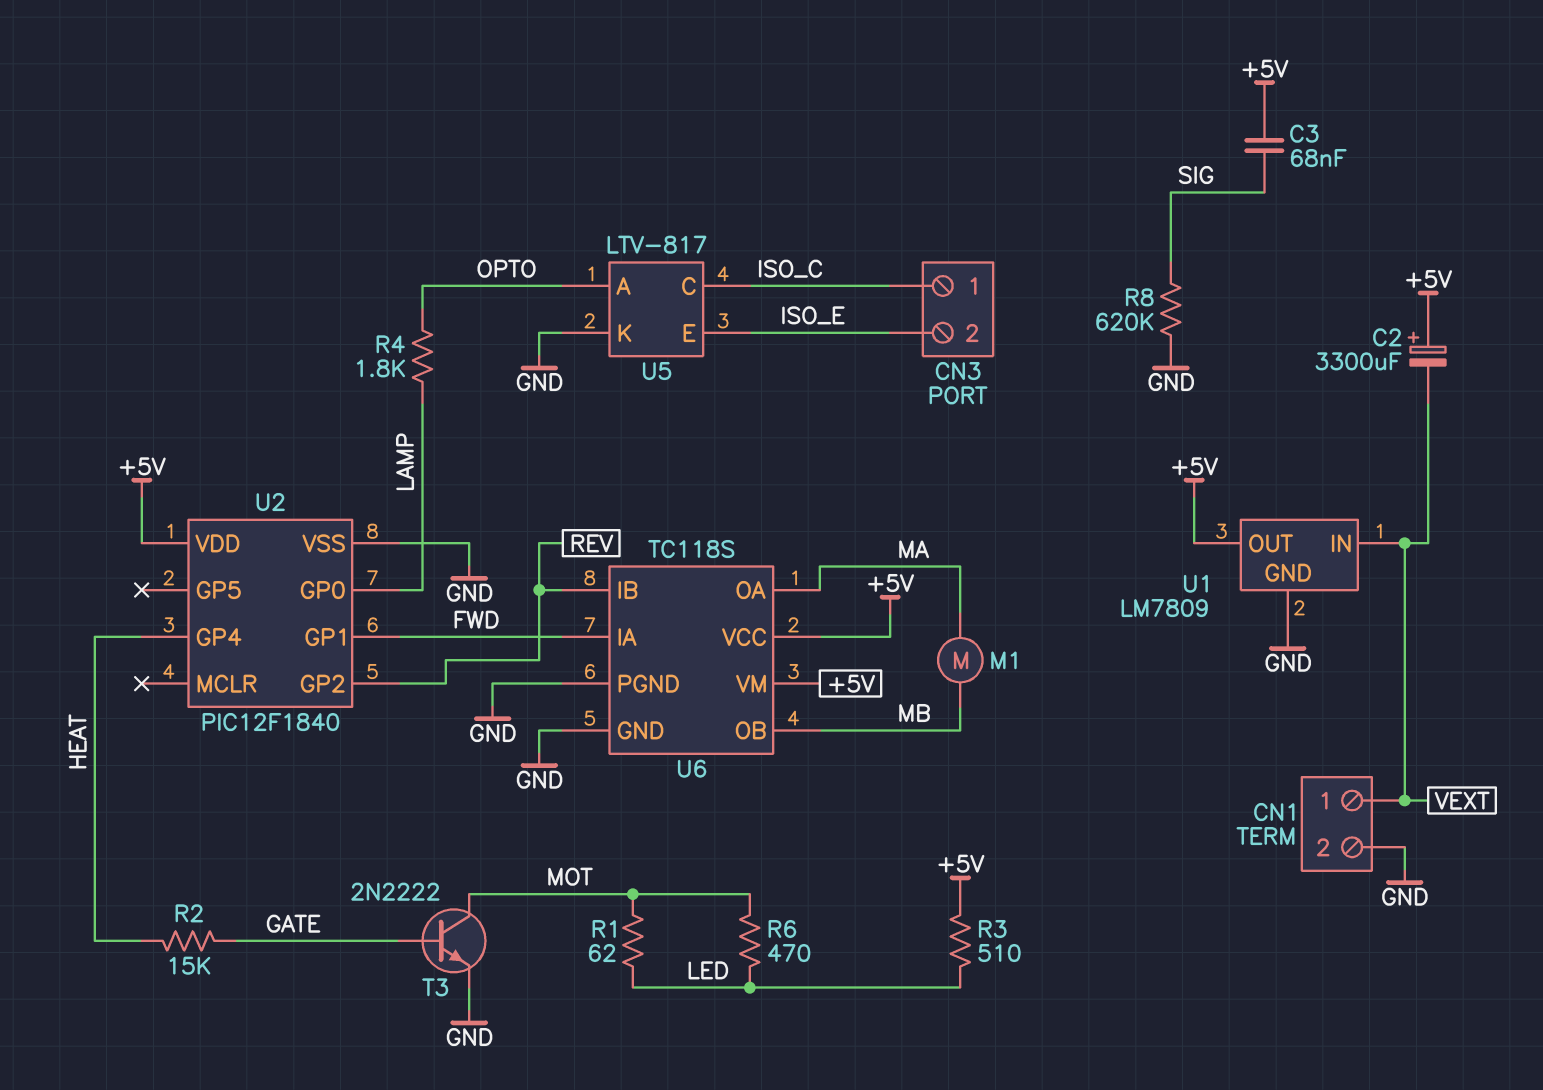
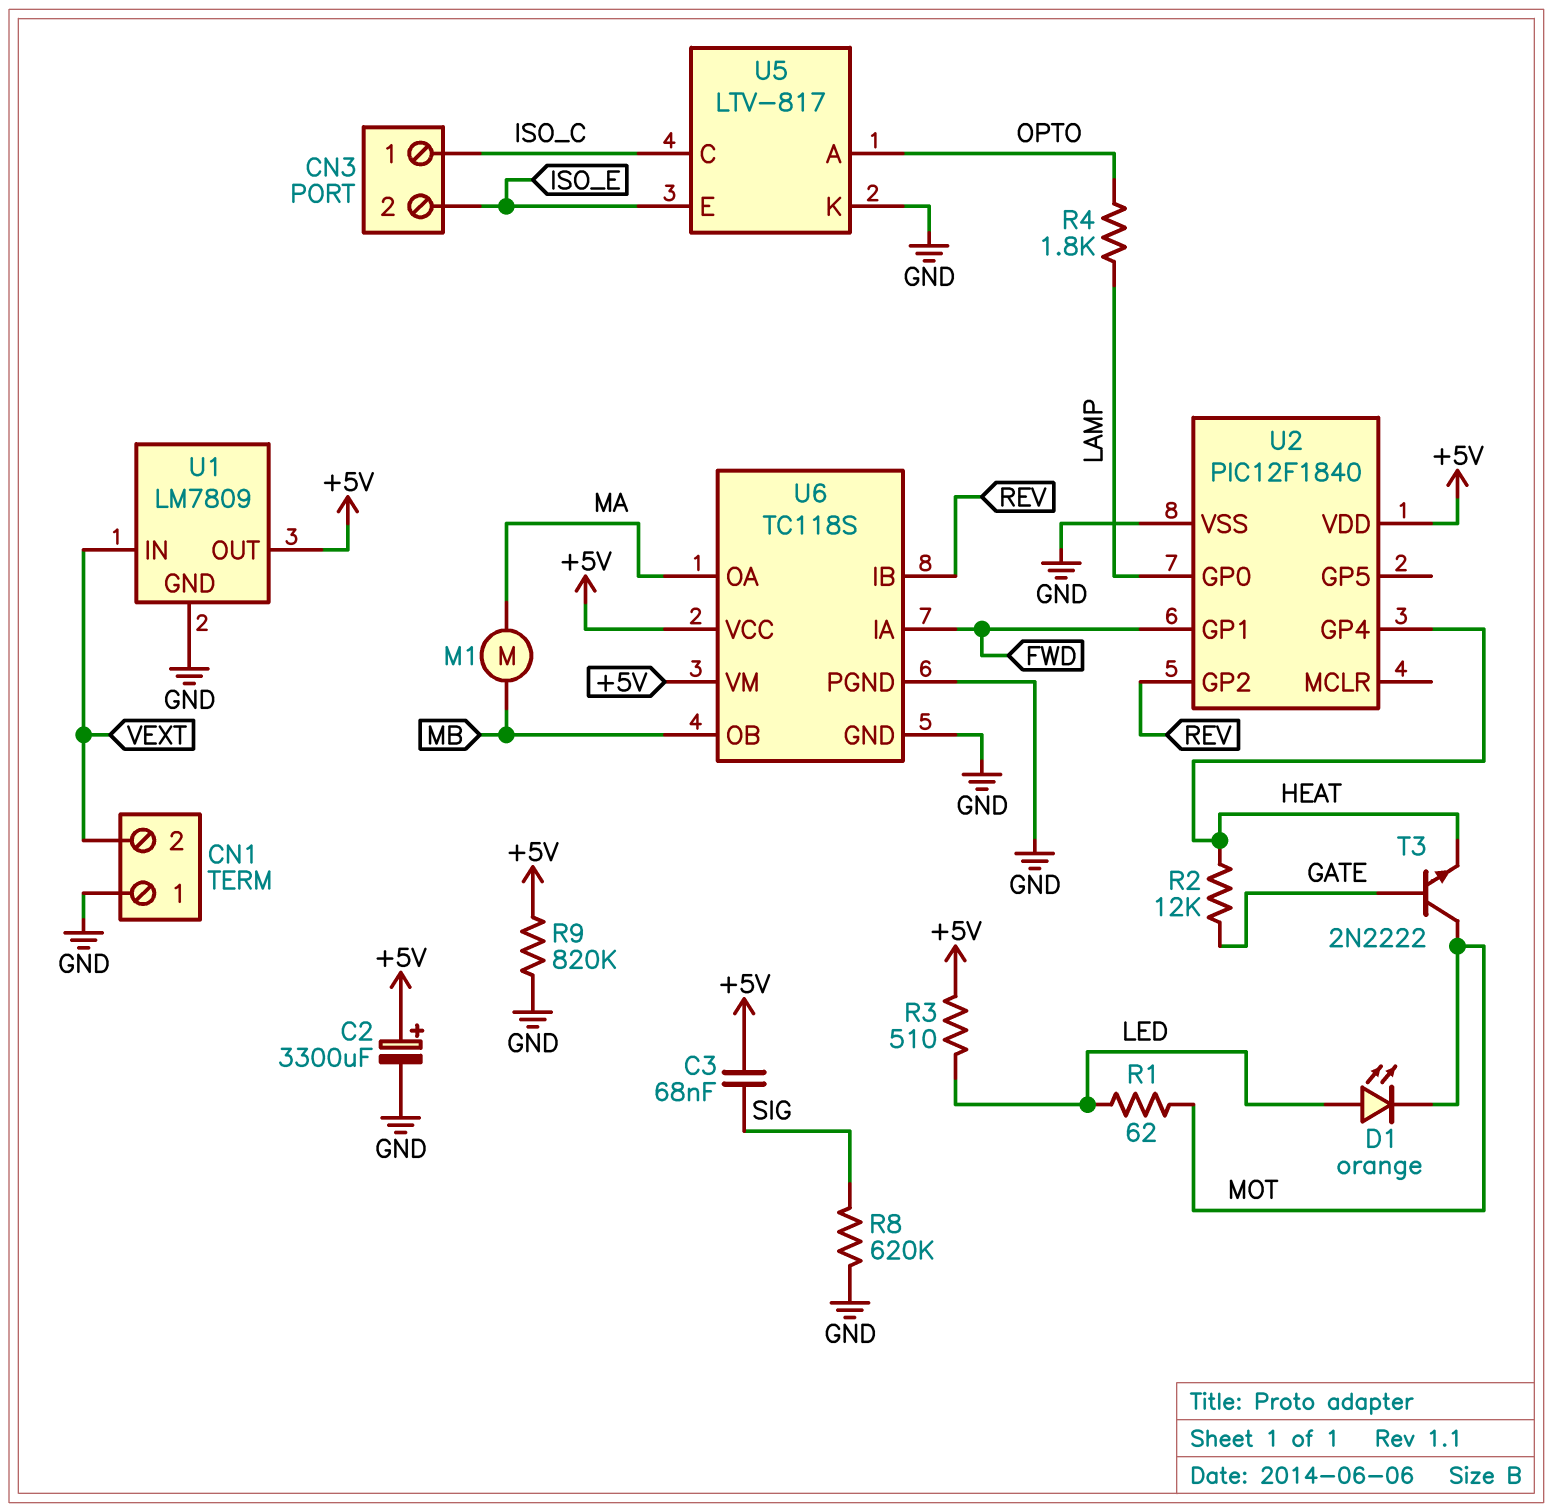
C2: 3300uF (plus +5V, minus VEXT) -> 3300uF (plus +5V, minus GND)
CN1 pin 1: VEXT -> GND
CN1 pin 2: GND -> VEXT
D1: none -> LED orange (A LED, K MOT)
R2: 15k (GATE, HEAT) -> 12k (GATE, HEAT)
R6: 470 (LED, MOT) -> none
R9: none -> 820k (+5V, GND)
T3: NPN 2N2222 (B GATE, C MOT, E GND) -> NPN 2N2222 (B GATE, C MOT, E HEAT)

